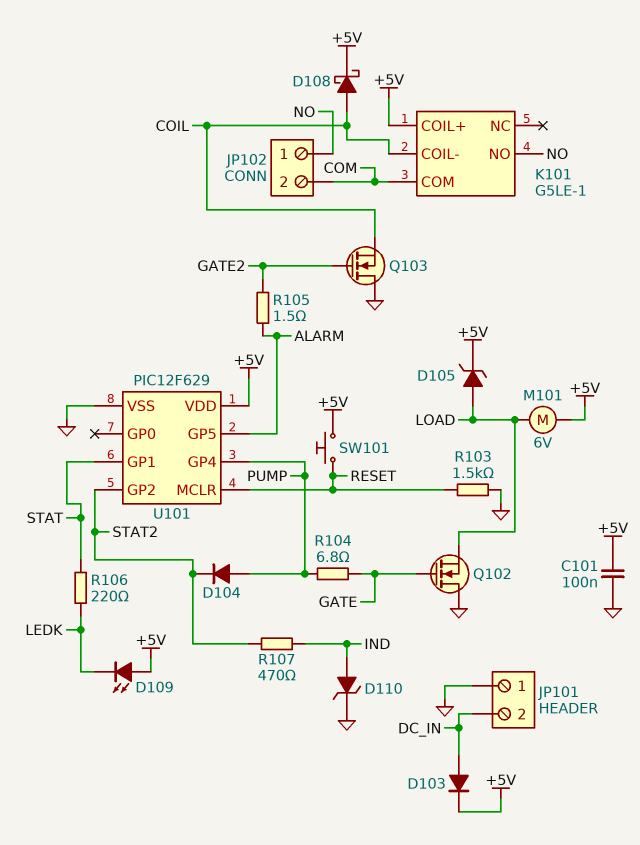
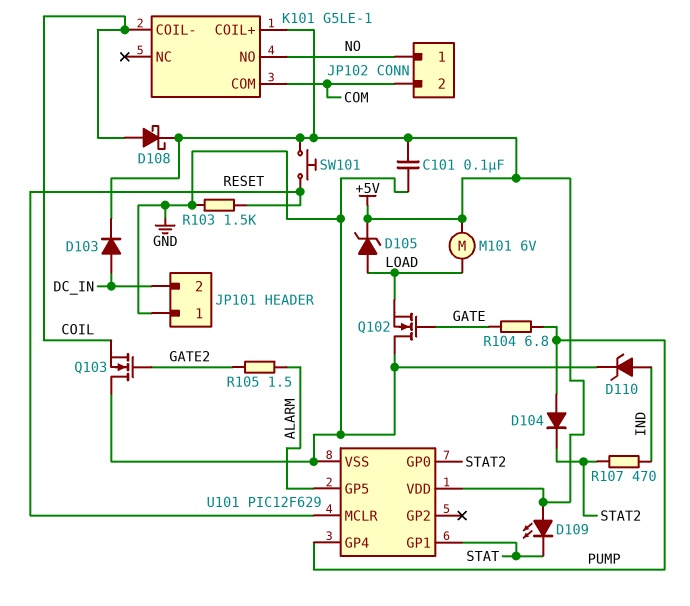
D109: LED (A +5V, K LEDK) -> LED (A +5V, K STAT)
R106: 220 (LEDK, STAT) -> none
U101 pin GP0: none -> STAT2
U101 pin GP2: STAT2 -> none

